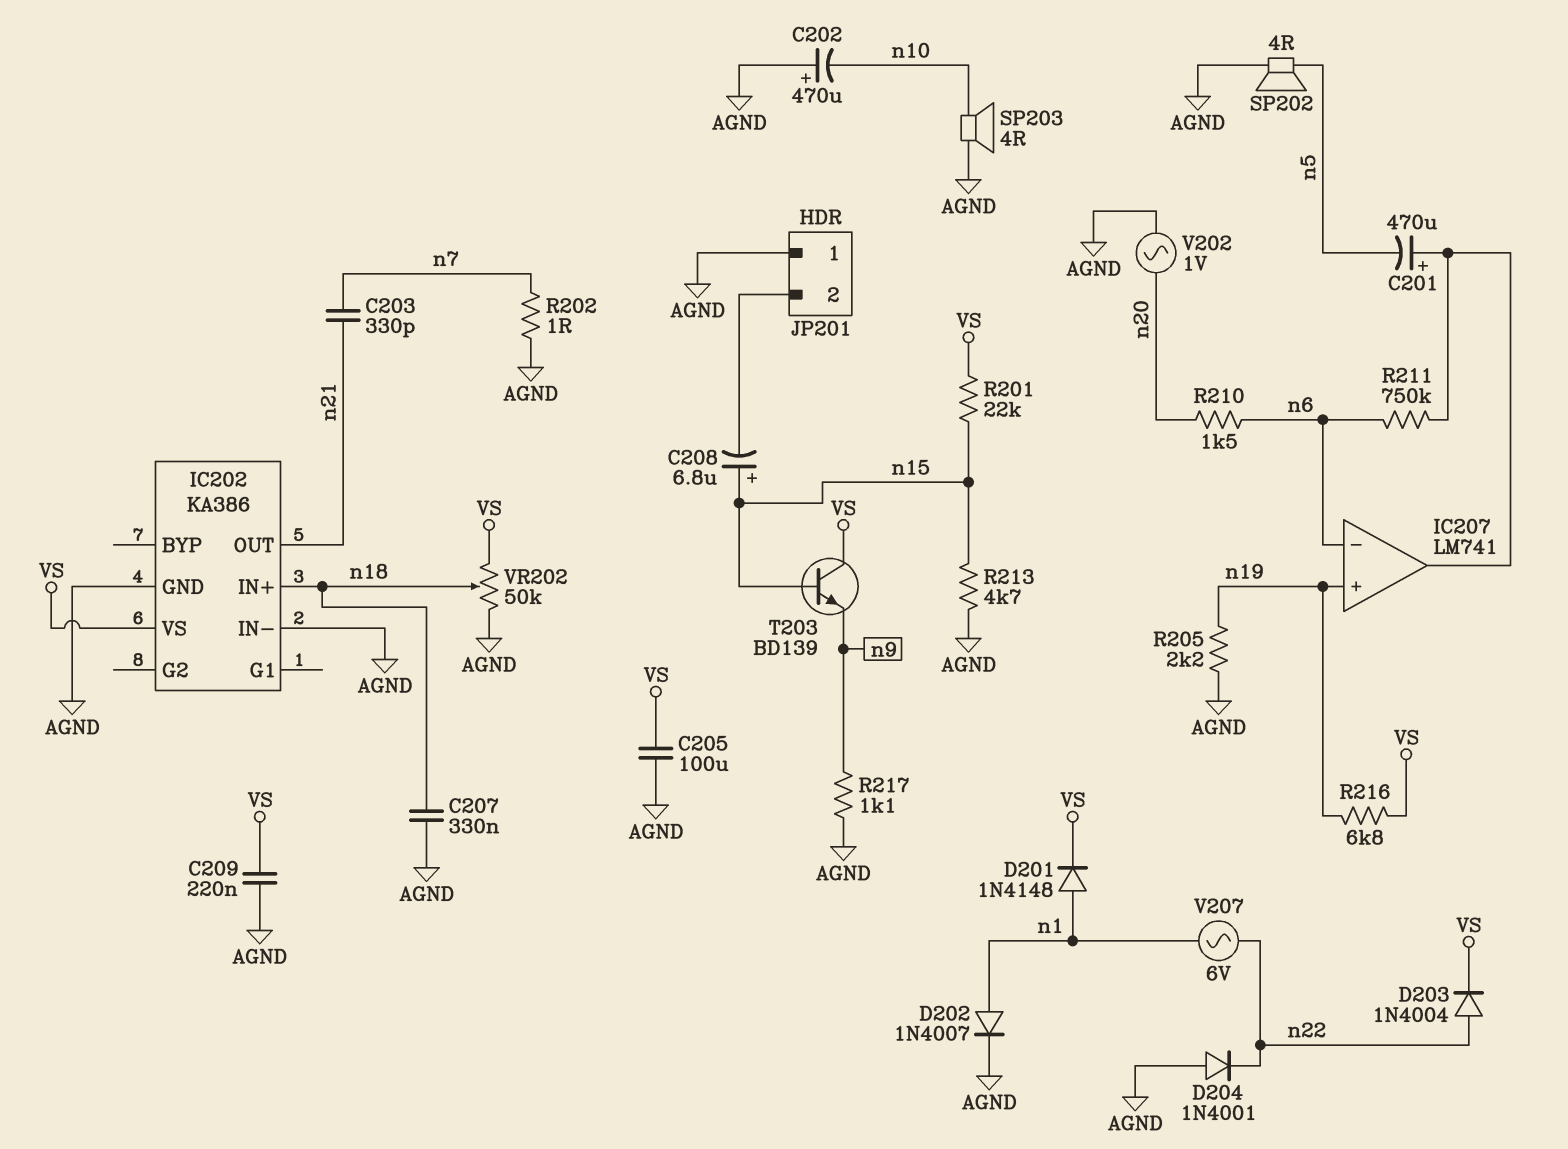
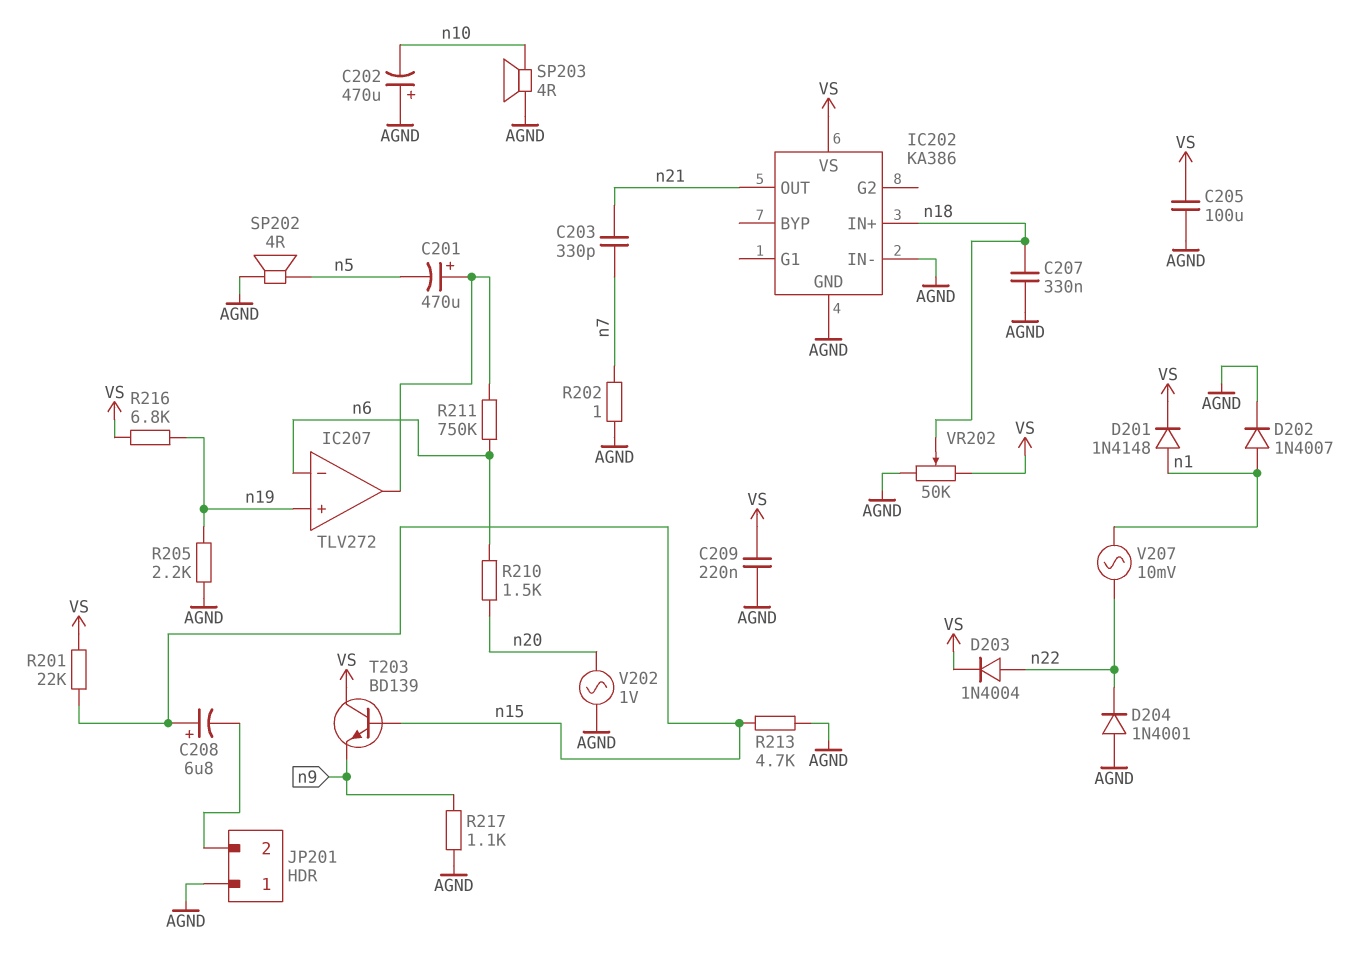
IC207: LM741 -> TLV272
V207: AC 6V (n1, n22) -> AC 10mV (n1, n22)

